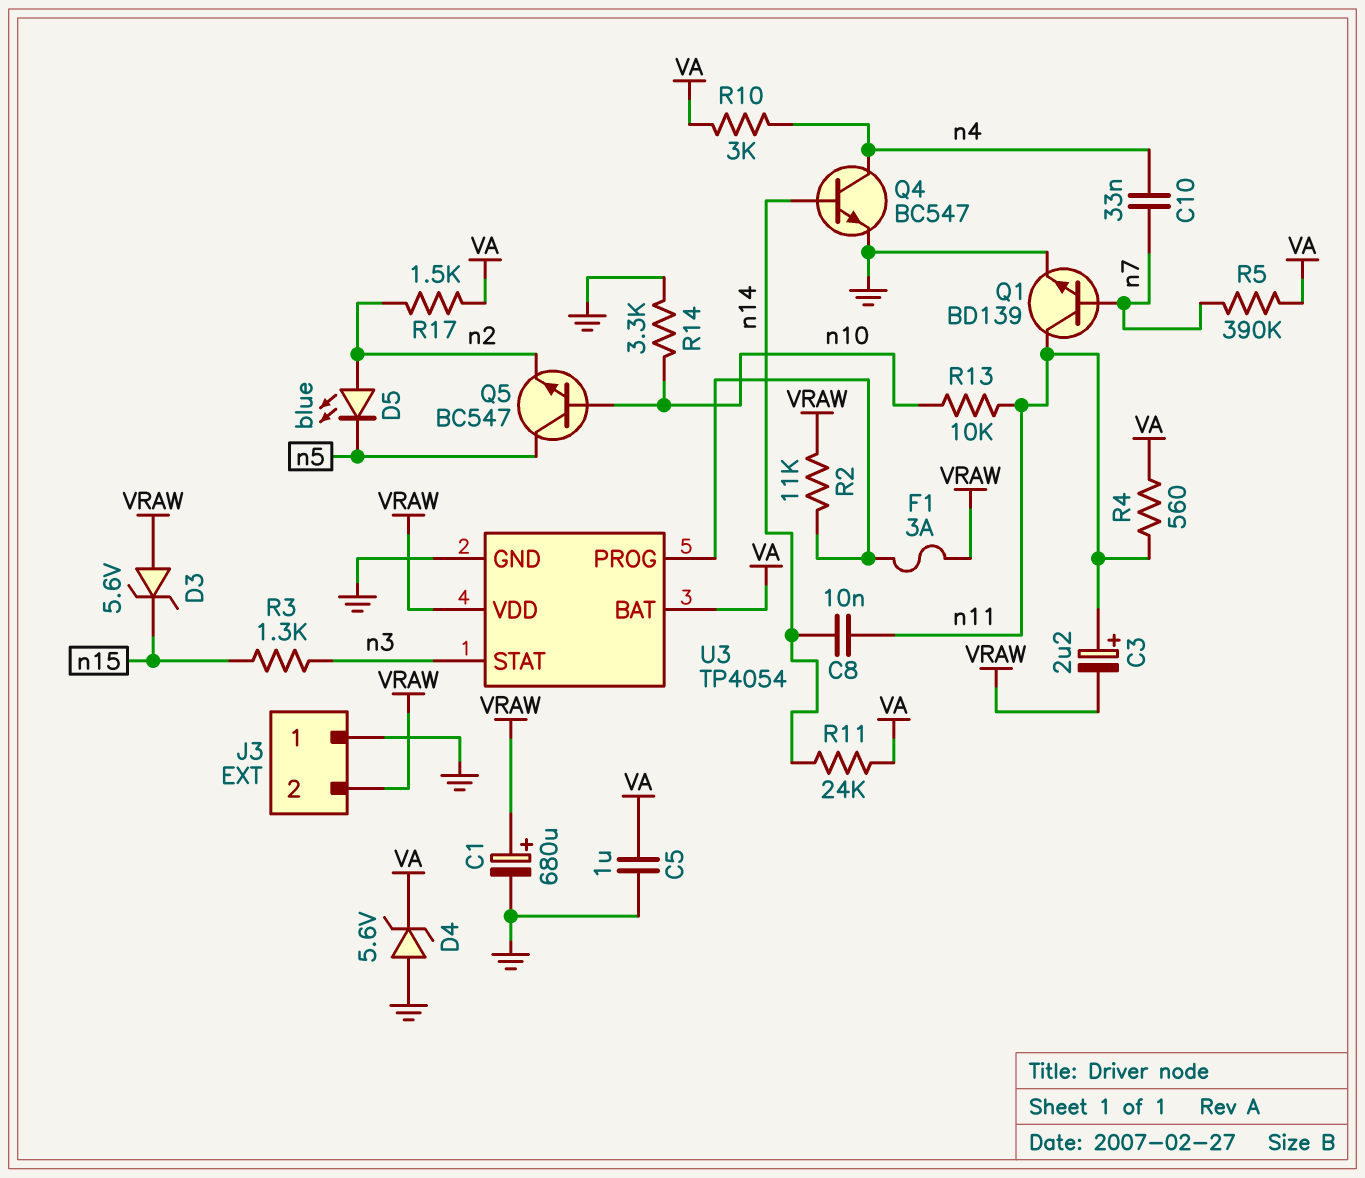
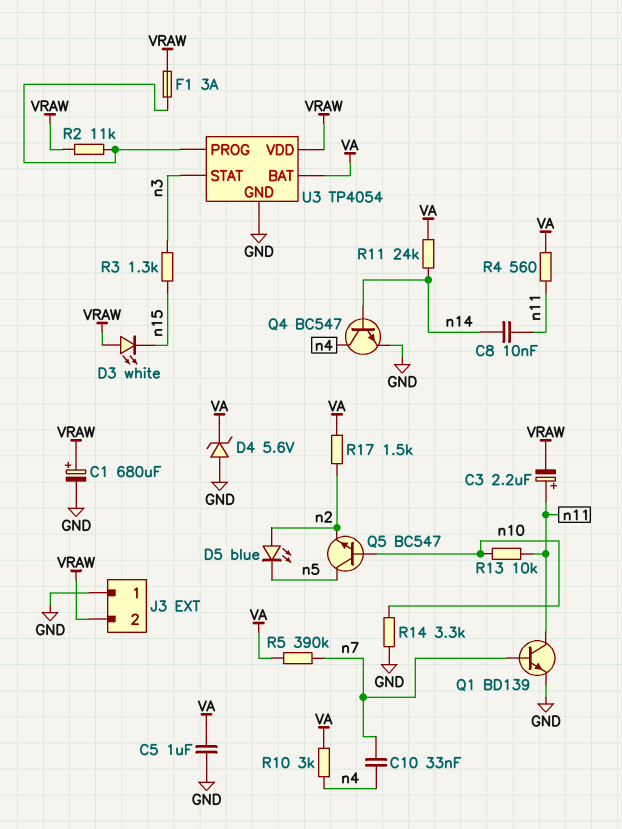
D3: zener 5.6V (A VRAW, K n15) -> LED white (A VRAW, K n15)

